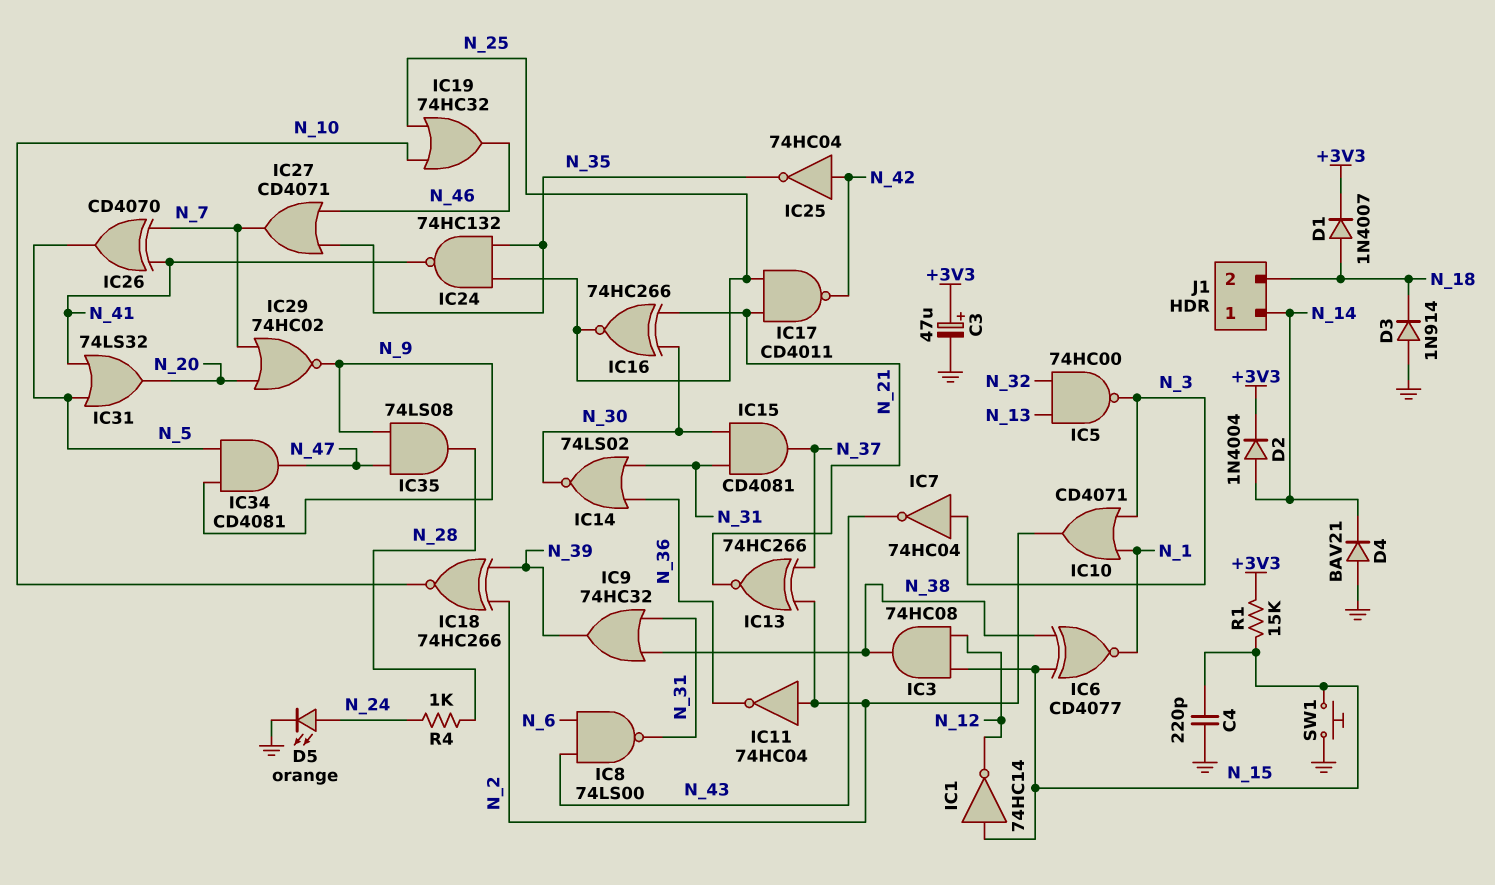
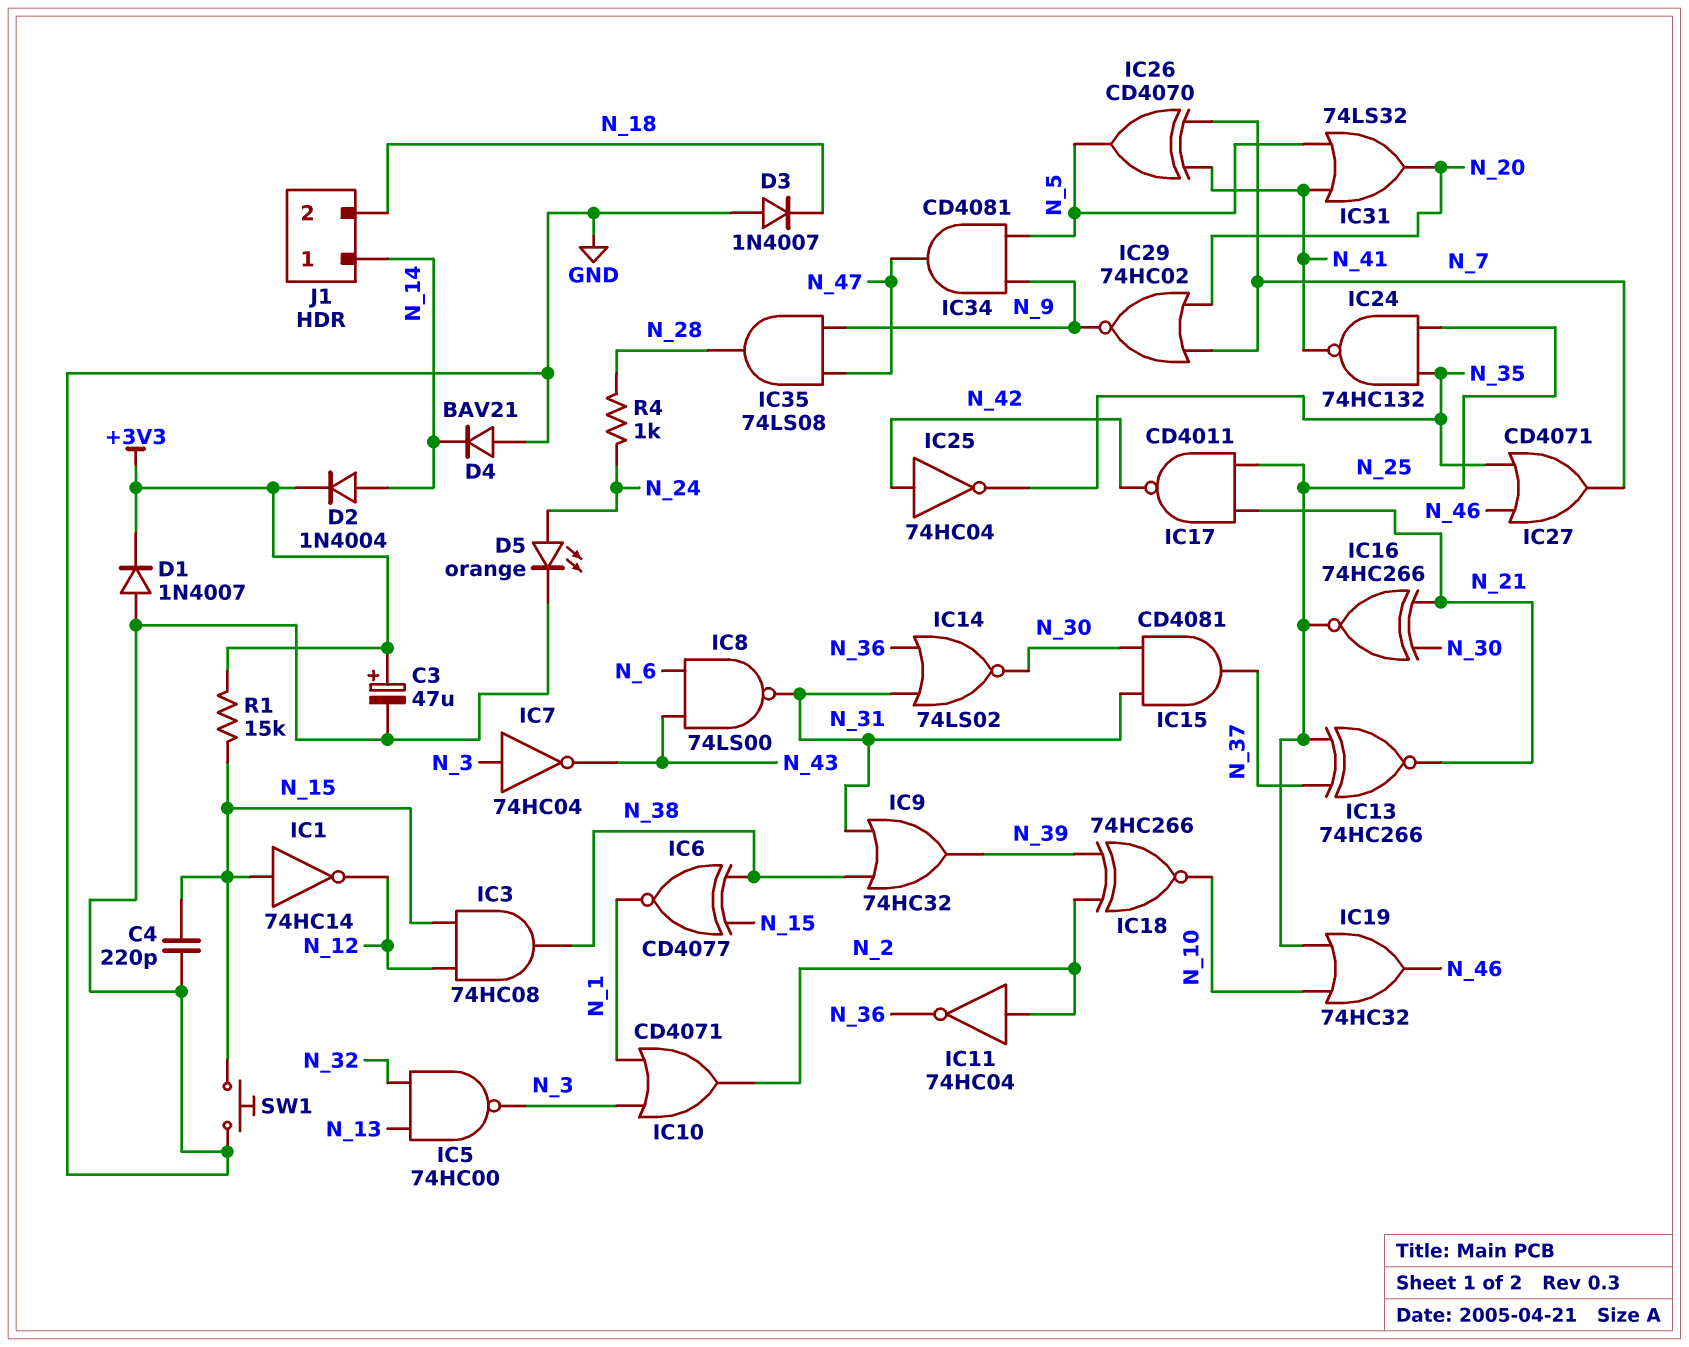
D1: diode 1N4007 (A N_18, K +3V3) -> diode 1N4007 (A GND, K +3V3)
D3: diode 1N914 (A GND, K N_18) -> diode 1N4007 (A GND, K N_18)
IC13: XNOR 74HC266 (in N_2, in N_37, out N_21) -> XNOR 74HC266 (in N_25, in N_37, out N_21)

